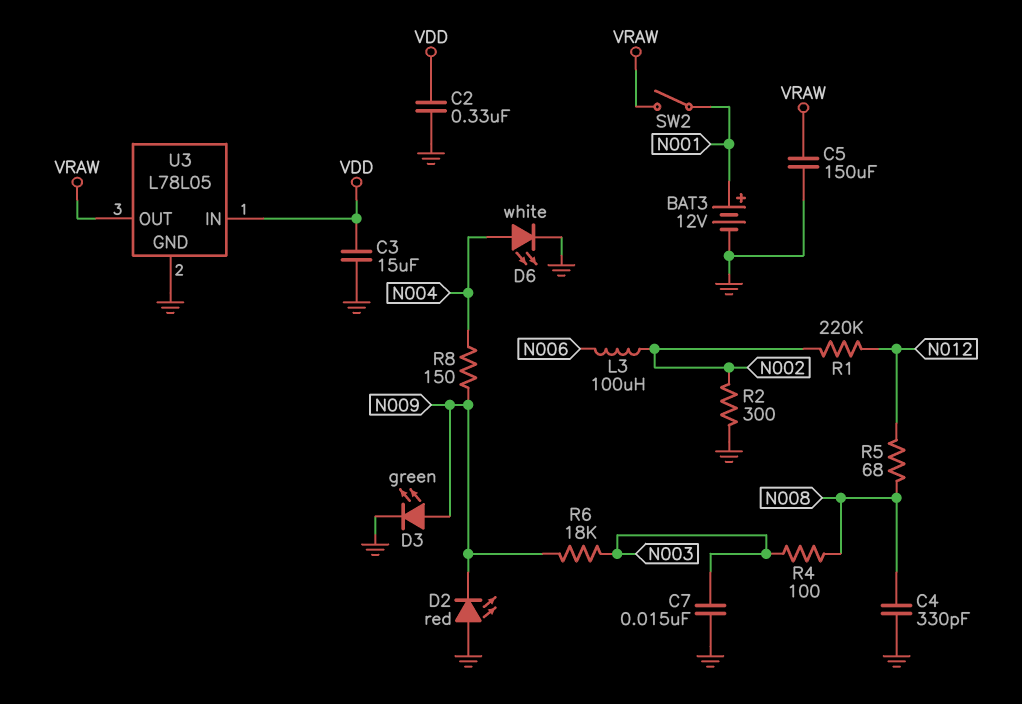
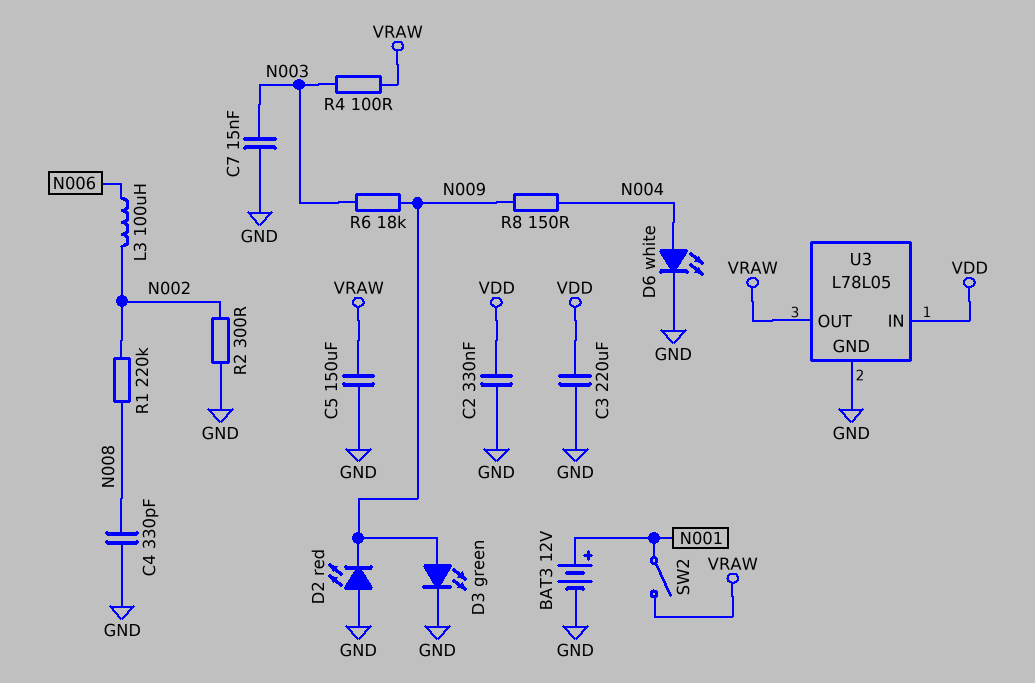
C3: 15uF (GND, VDD) -> 220uF (GND, VDD)
R1: 220k (N002, N012) -> 220k (N002, N008)
R4: 100 (N003, N008) -> 100 (N003, VRAW)
R5: 68 (N008, N012) -> none

